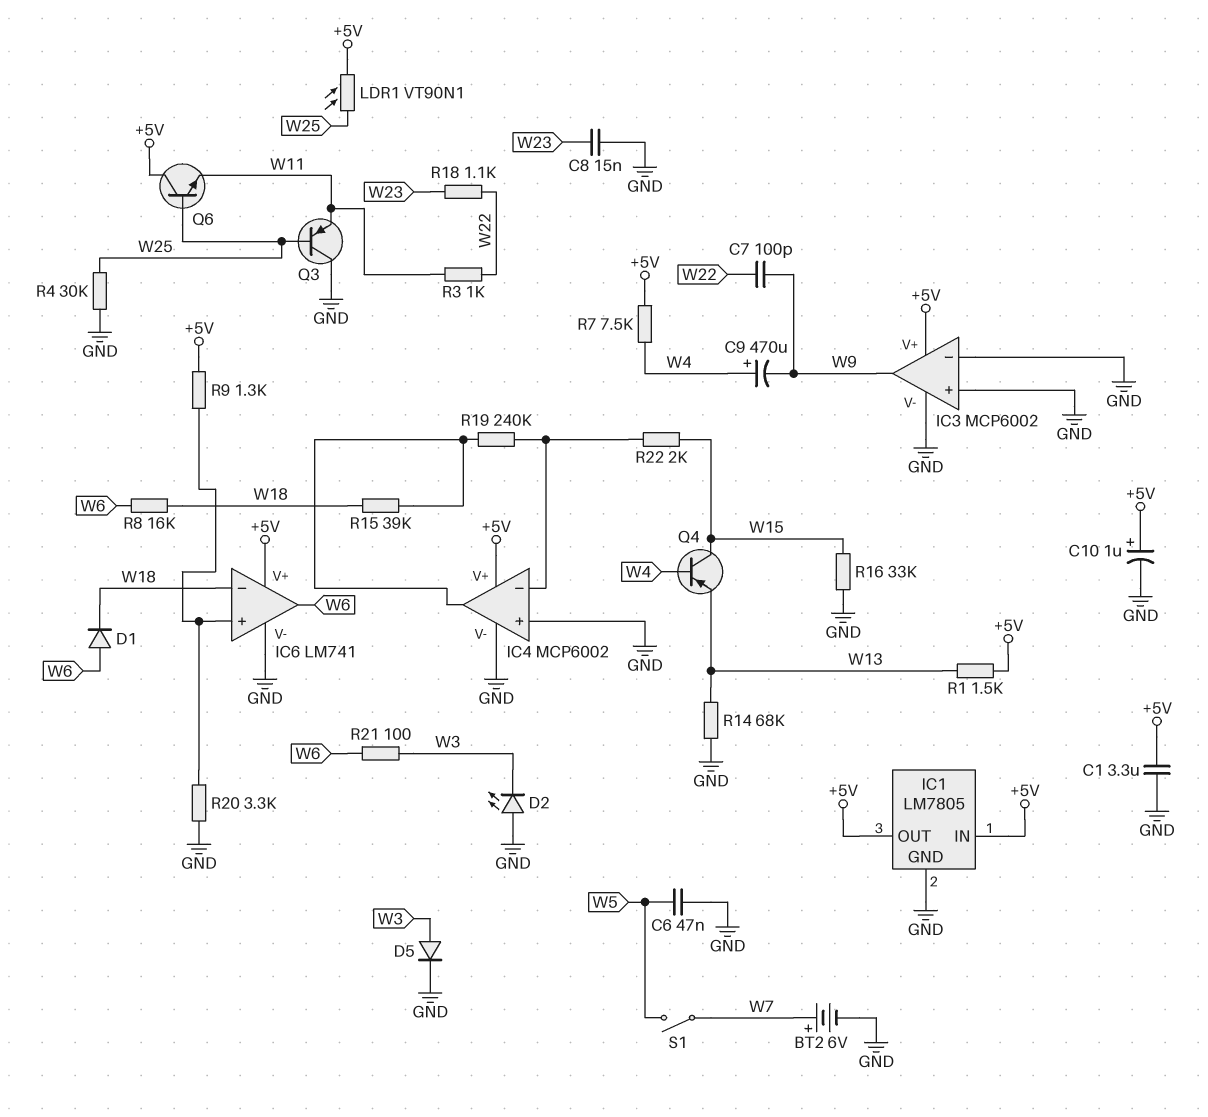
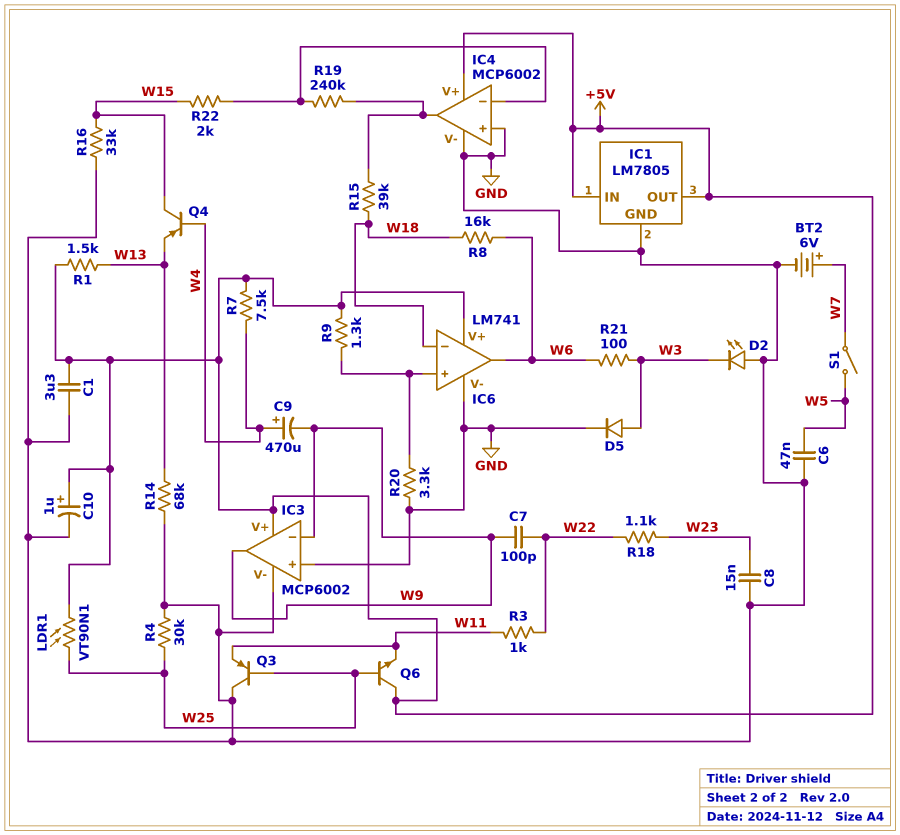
D1: diode (A W6, K W18) -> none
IC3 pin in-: GND -> W9

